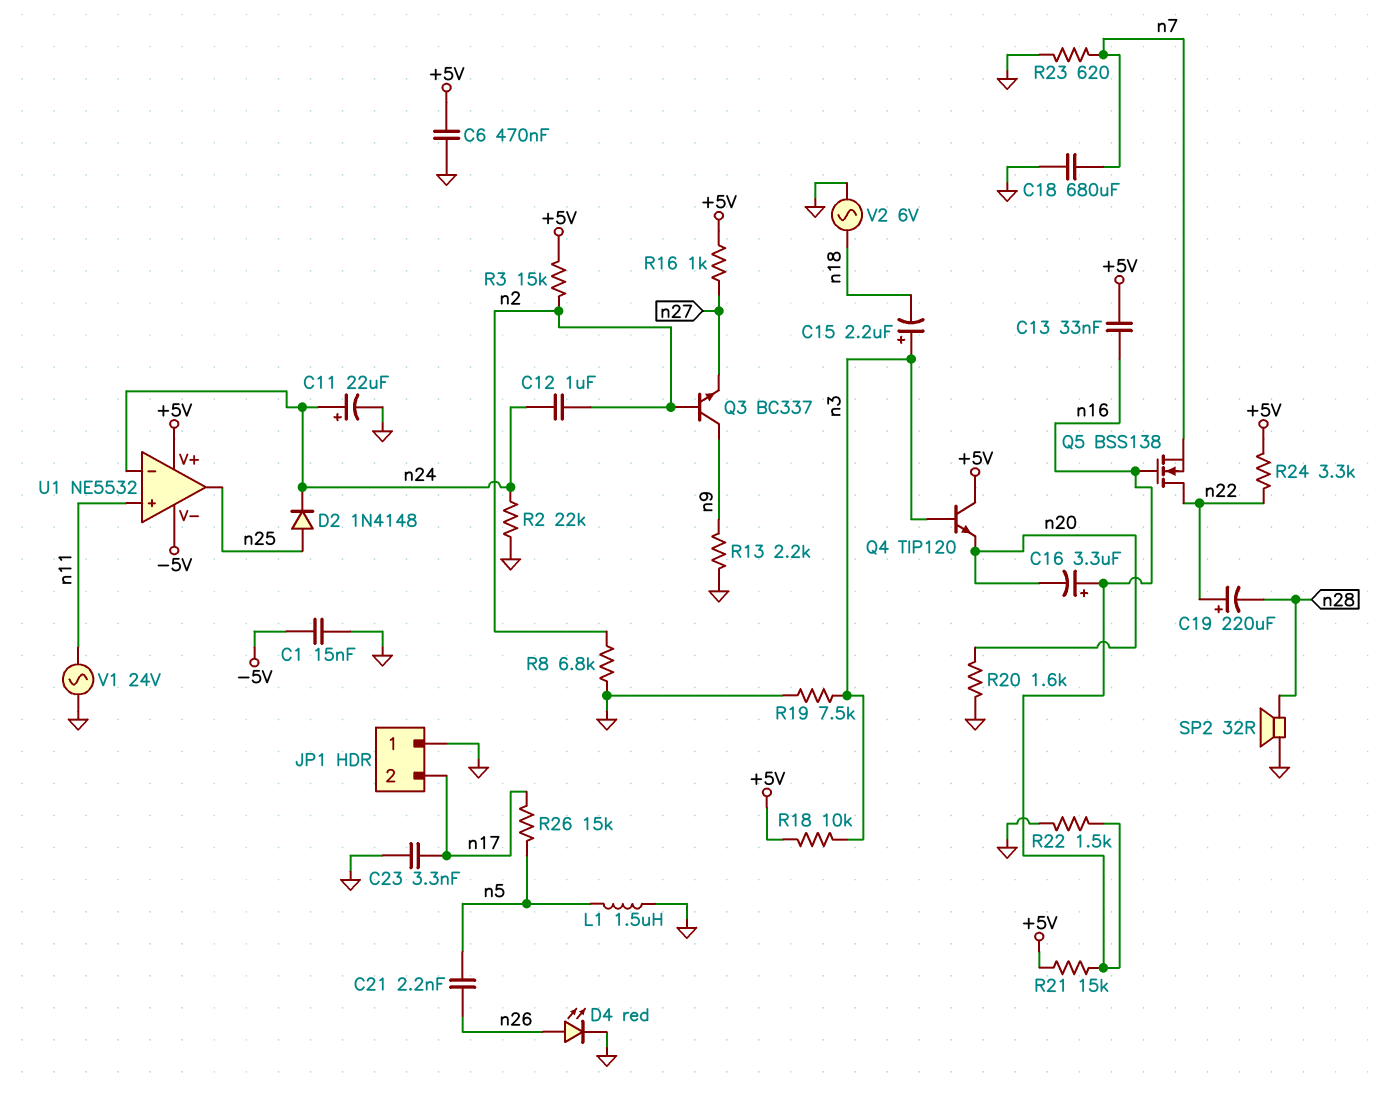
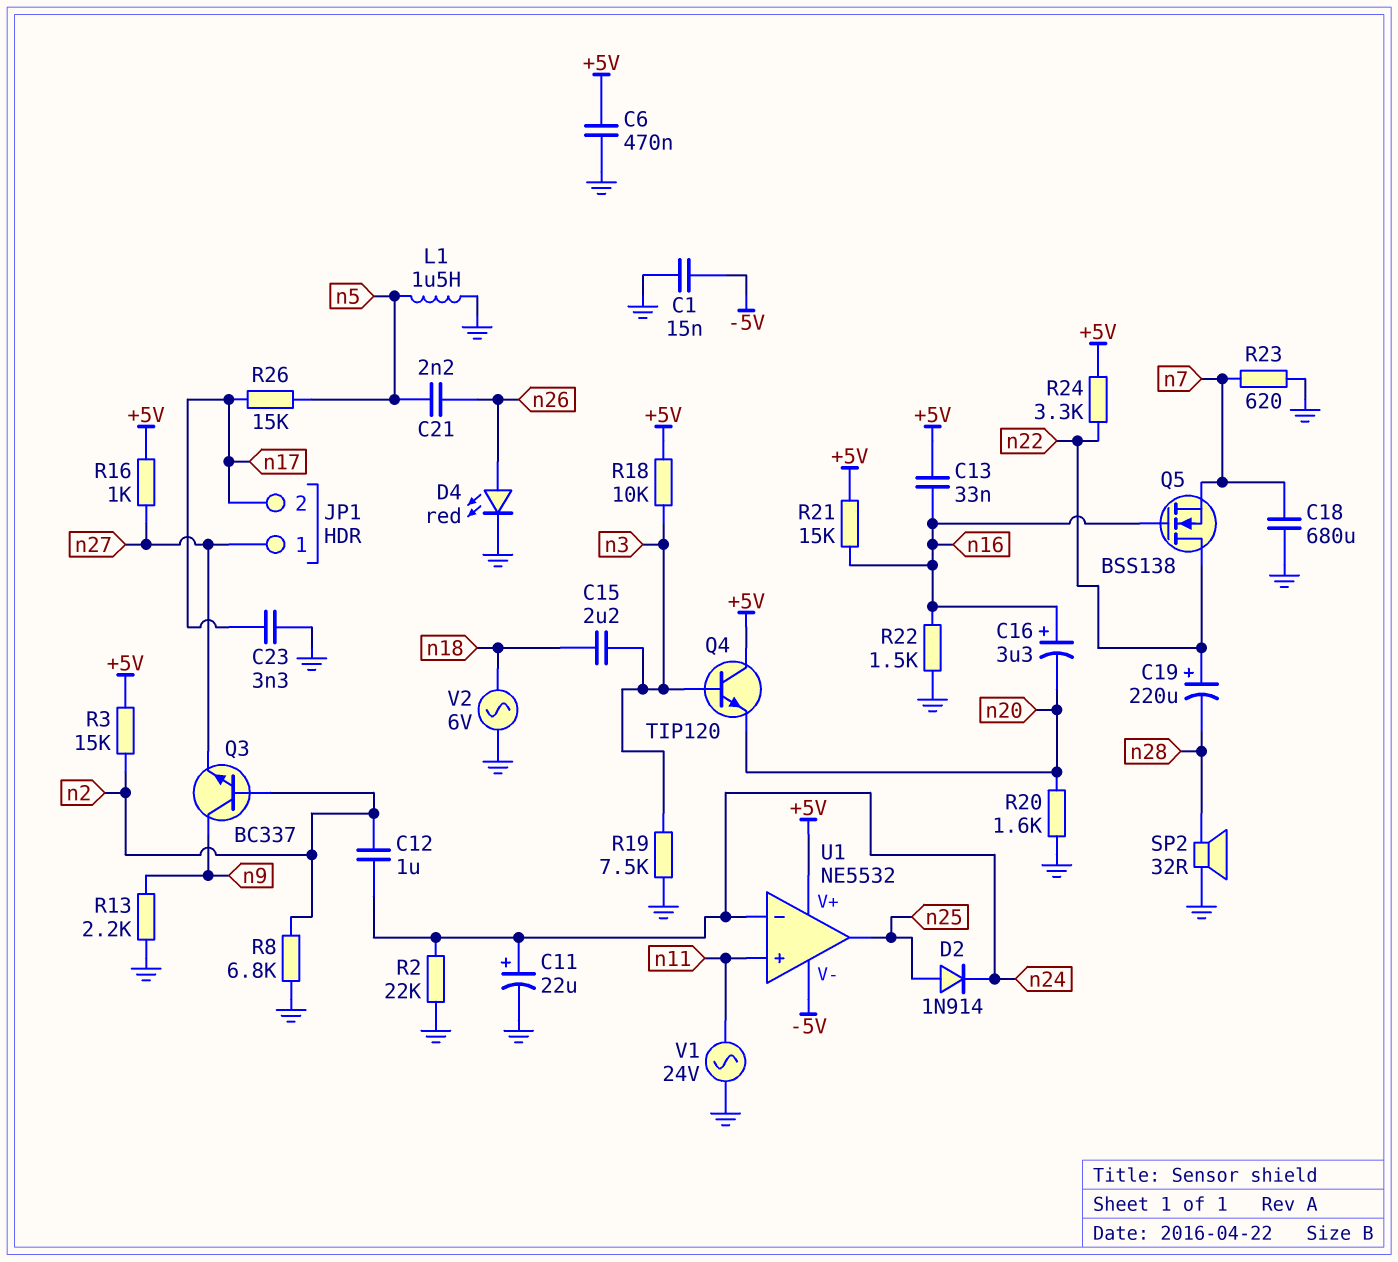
C15: 2.2uF (plus n3, minus n18) -> 2.2uF (n3, n18)
D2: diode 1N4148 (A n25, K n24) -> diode 1N914 (A n25, K n24)
JP1 pin 1: GND -> n27

